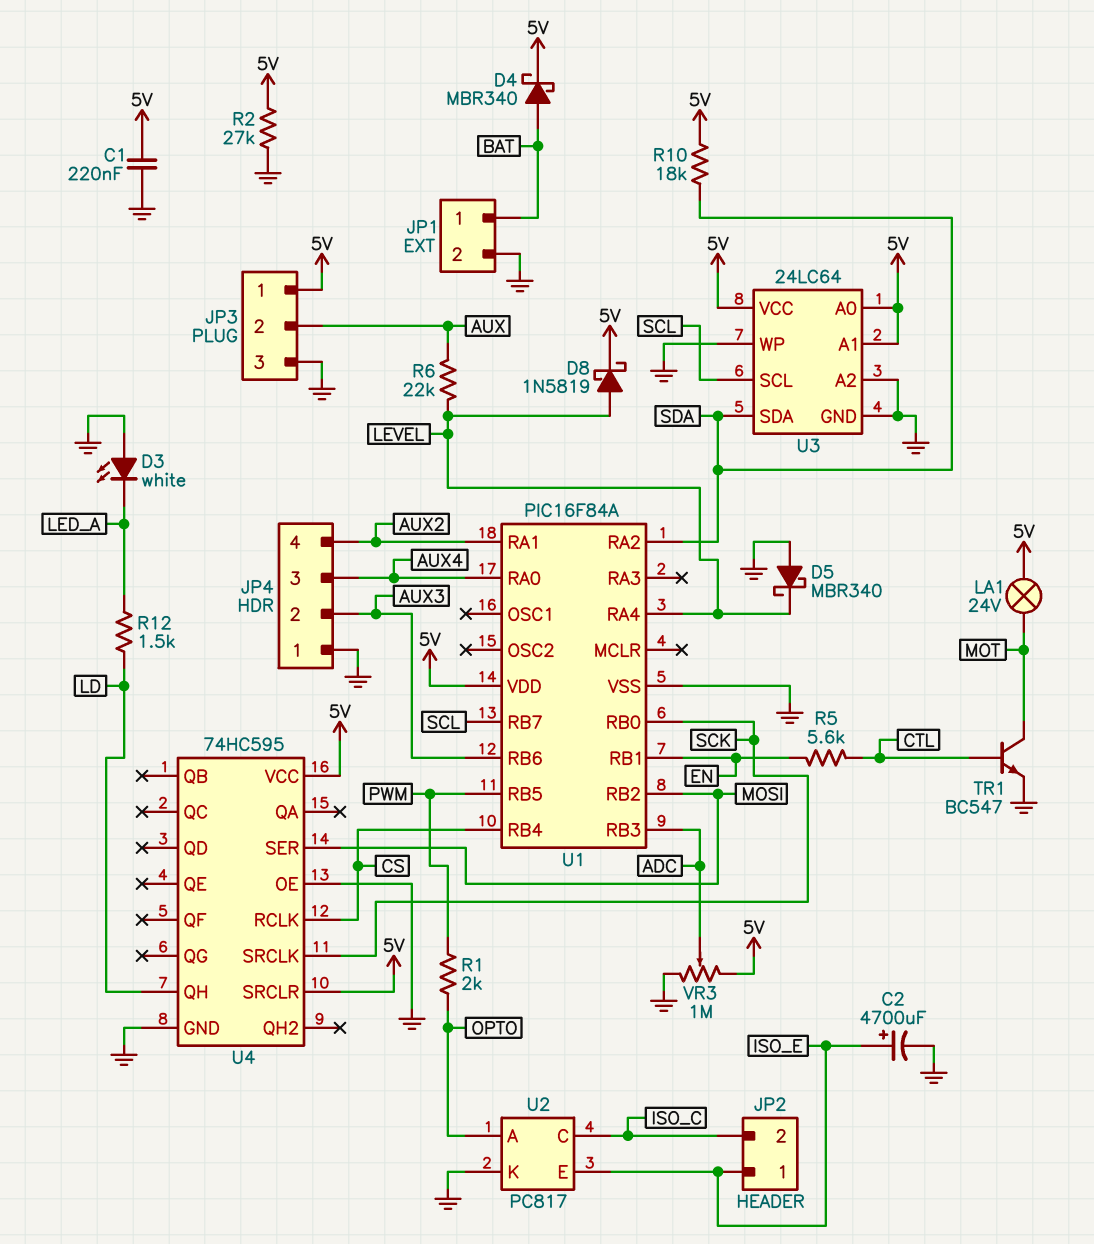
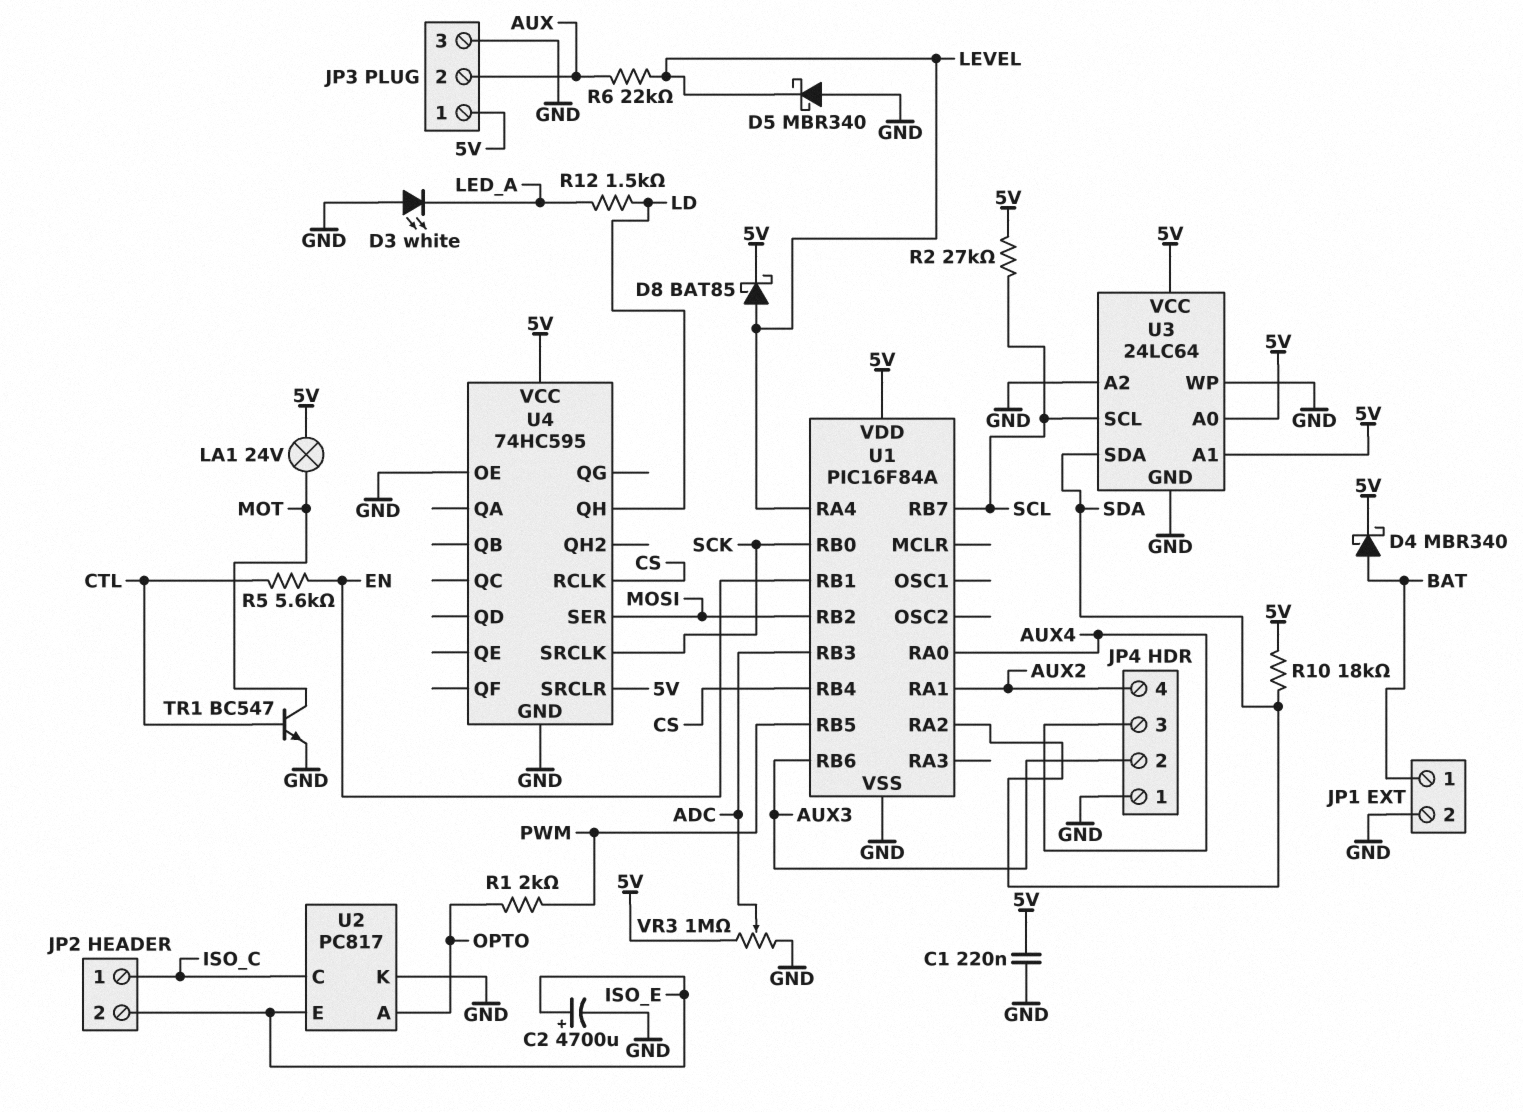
D8: schottky 1N5819 (A LEVEL, K 5V) -> schottky BAT85 (A LEVEL, K 5V)
JP2 pin 1: ISO_E -> ISO_C
JP2 pin 2: ISO_C -> ISO_E
R2: 27k (5V, GND) -> 27k (5V, SCL)

